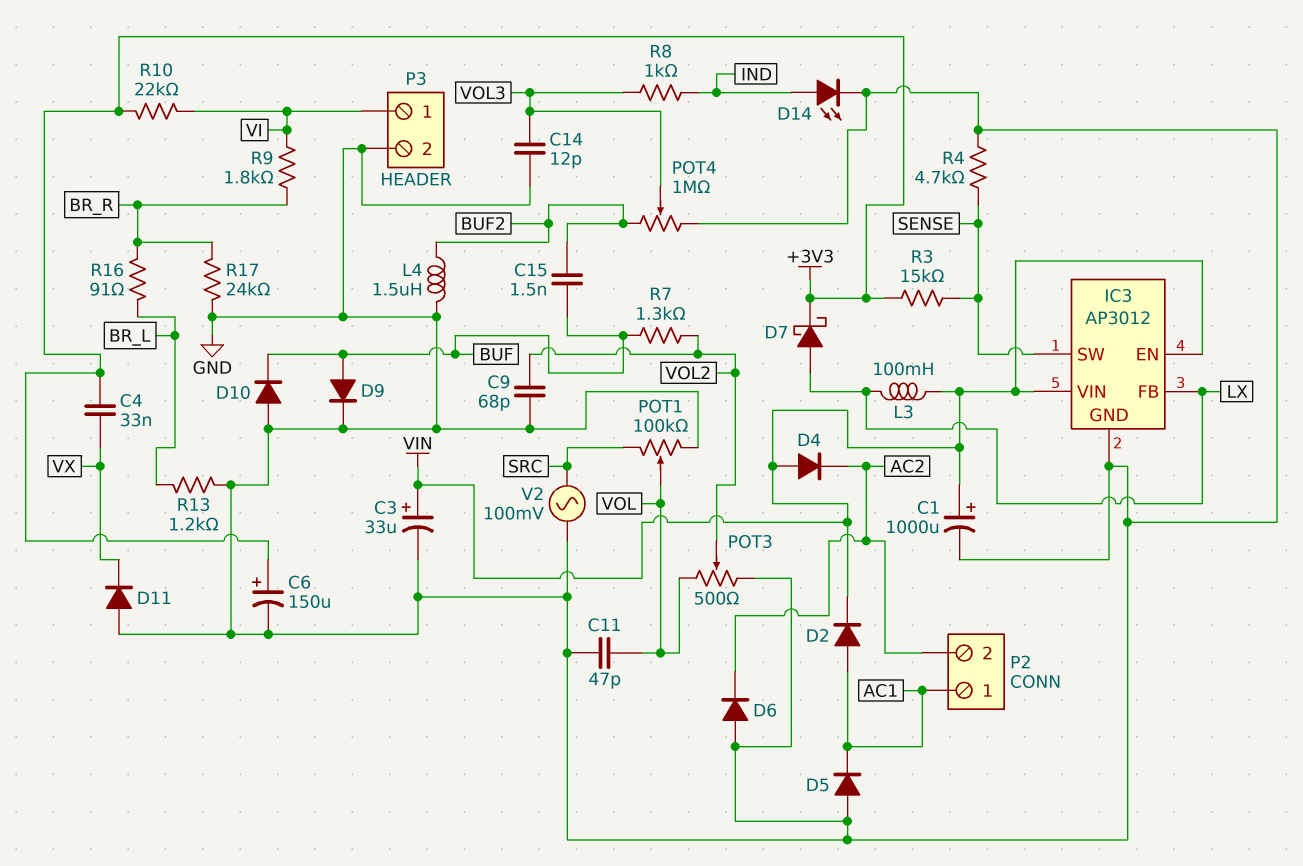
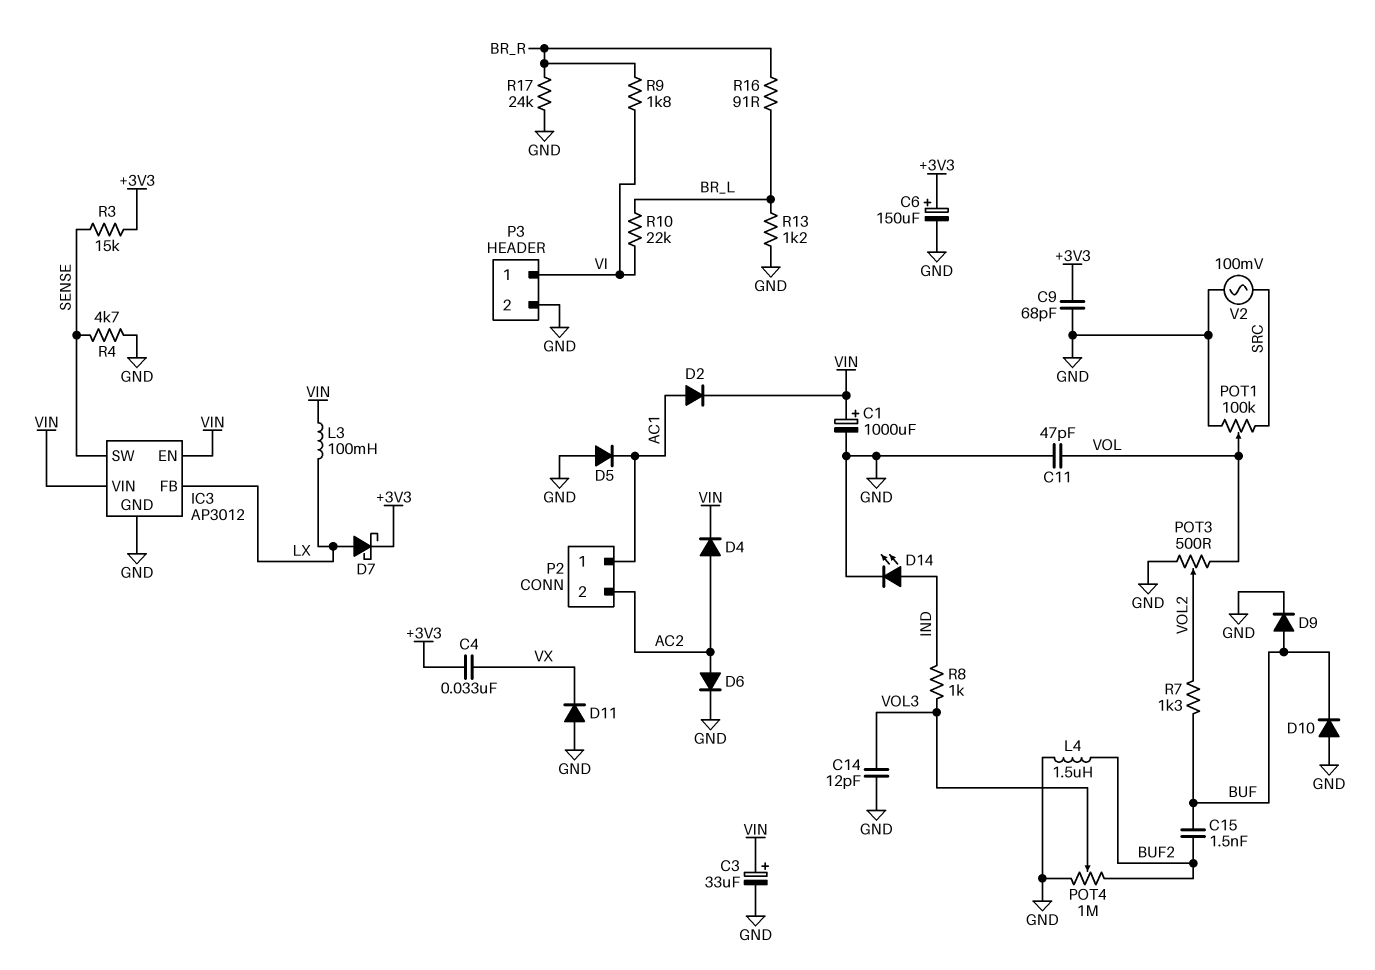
C9: 68pF (GND, VOL2) -> 68pF (+3V3, GND)
D4: diode (A VIN, K AC2) -> diode (A AC2, K VIN)
D6: diode (A GND, K AC2) -> diode (A AC2, K GND)
R10: 22k (+3V3, VI) -> 22k (BR_L, VI)

